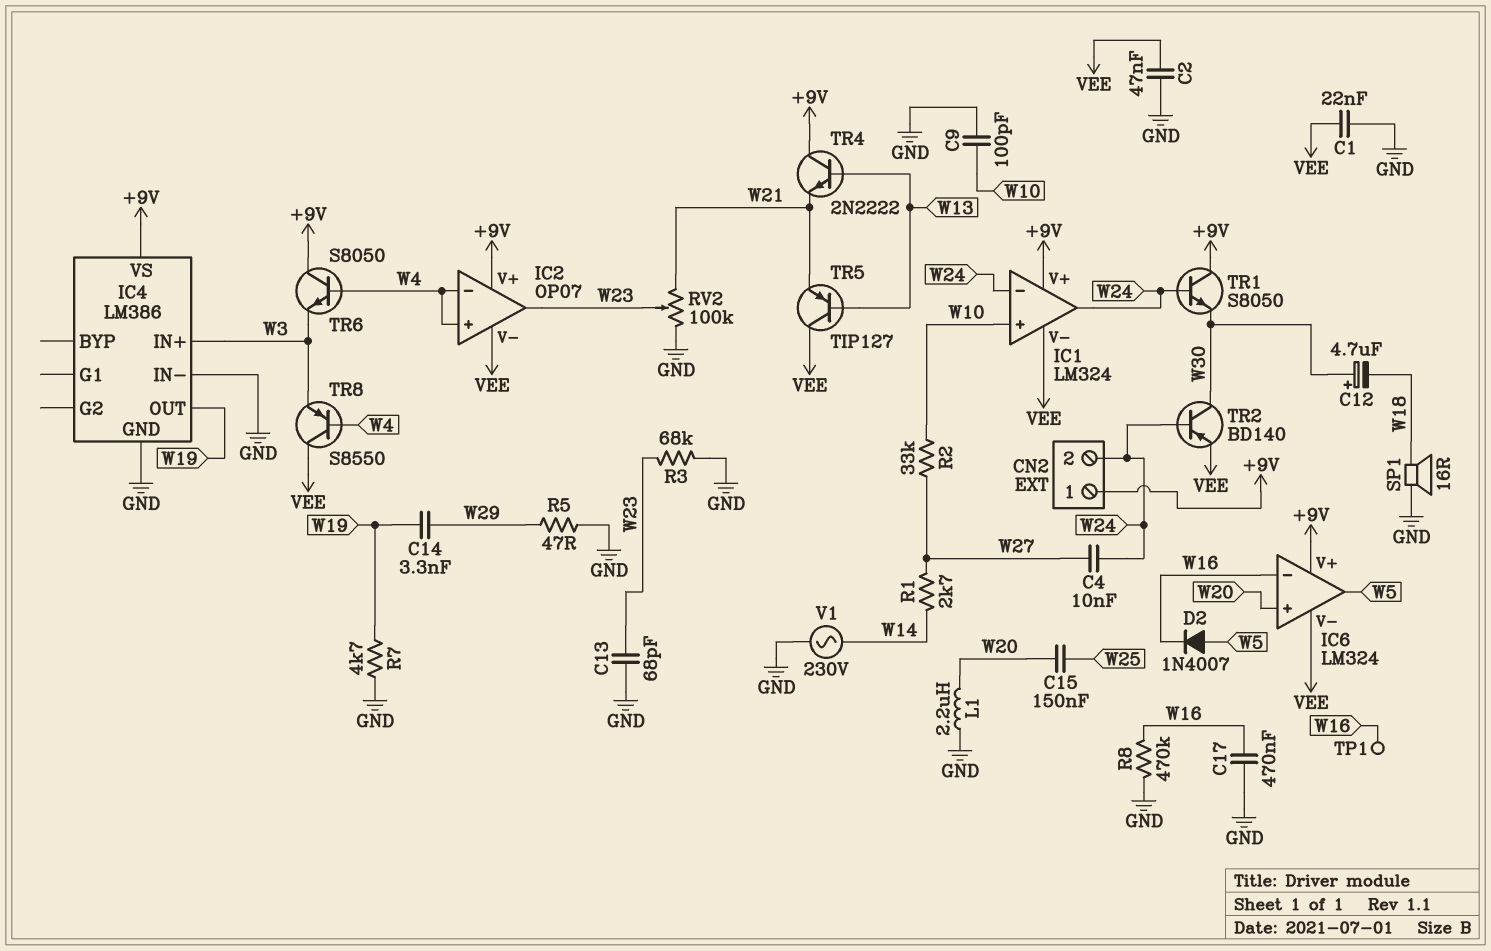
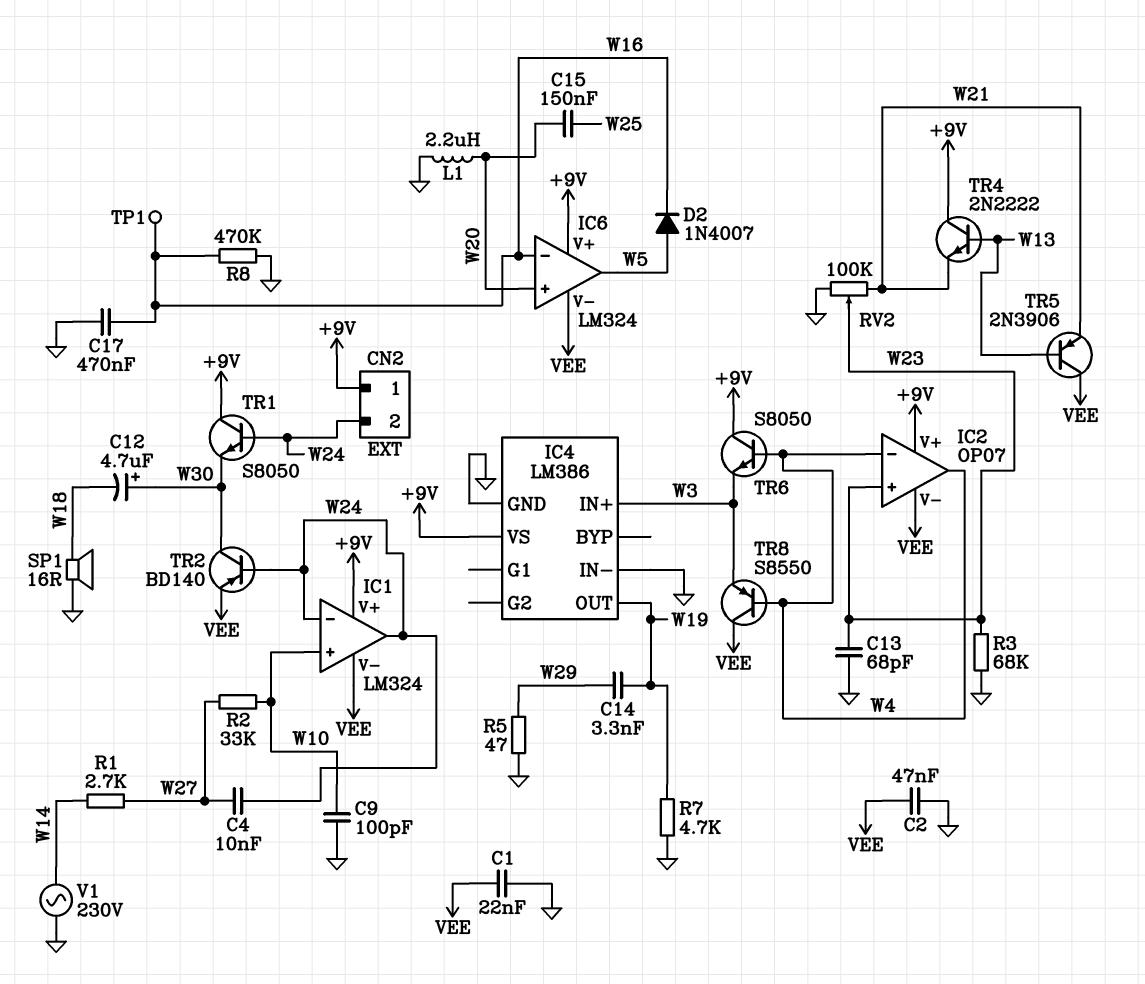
IC2 pin in+: W4 -> W23
IC2 pin out: W23 -> W4
TR5: PNP TIP127 (B W13, C VEE, E W21) -> PNP 2N3906 (B W13, C VEE, E W21)

